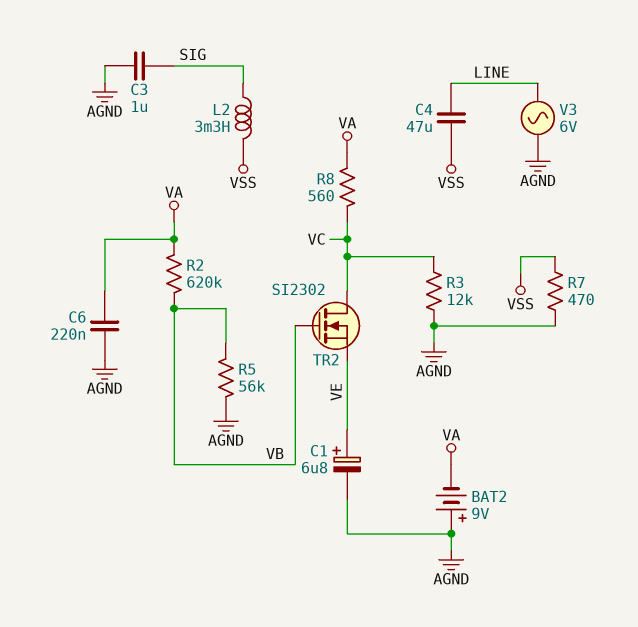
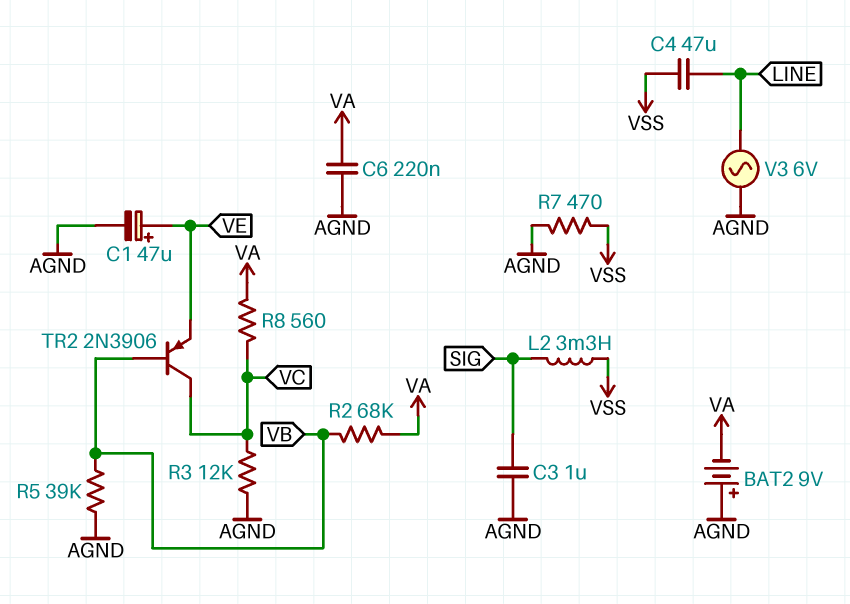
C1: 6.8uF (plus VE, minus AGND) -> 47uF (plus VE, minus AGND)
R2: 620k (VA, VB) -> 68k (VA, VB)
R5: 56k (AGND, VB) -> 39k (AGND, VB)
TR2: NMOS SI2302 (G VB, D VC, S VE) -> PNP 2N3906 (B VB, C VC, E VE)

